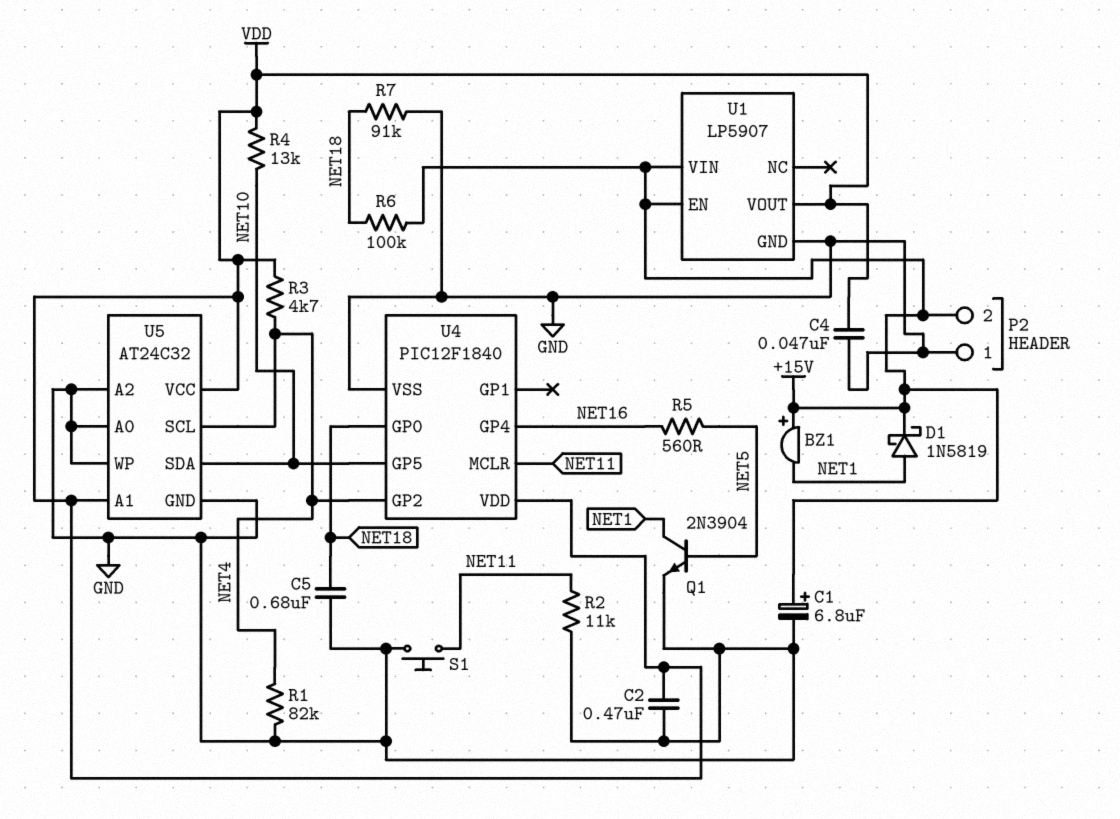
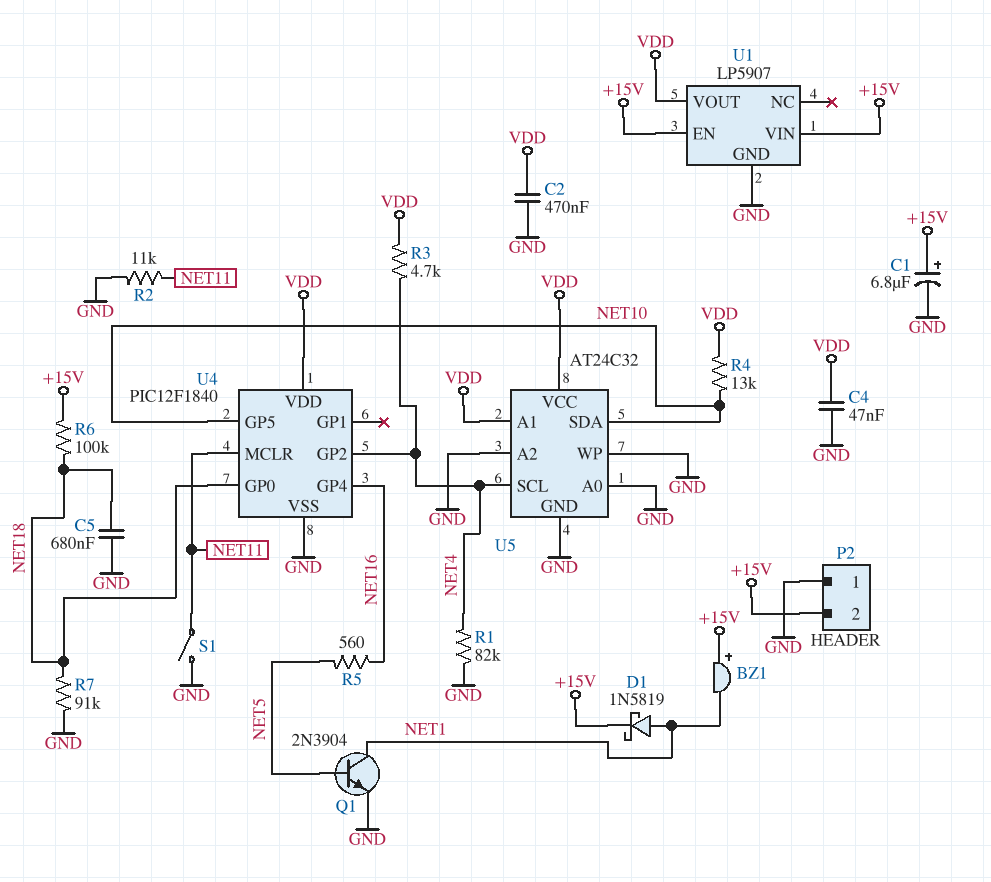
S1: button (GND, NET11) -> switch (GND, NET11)

